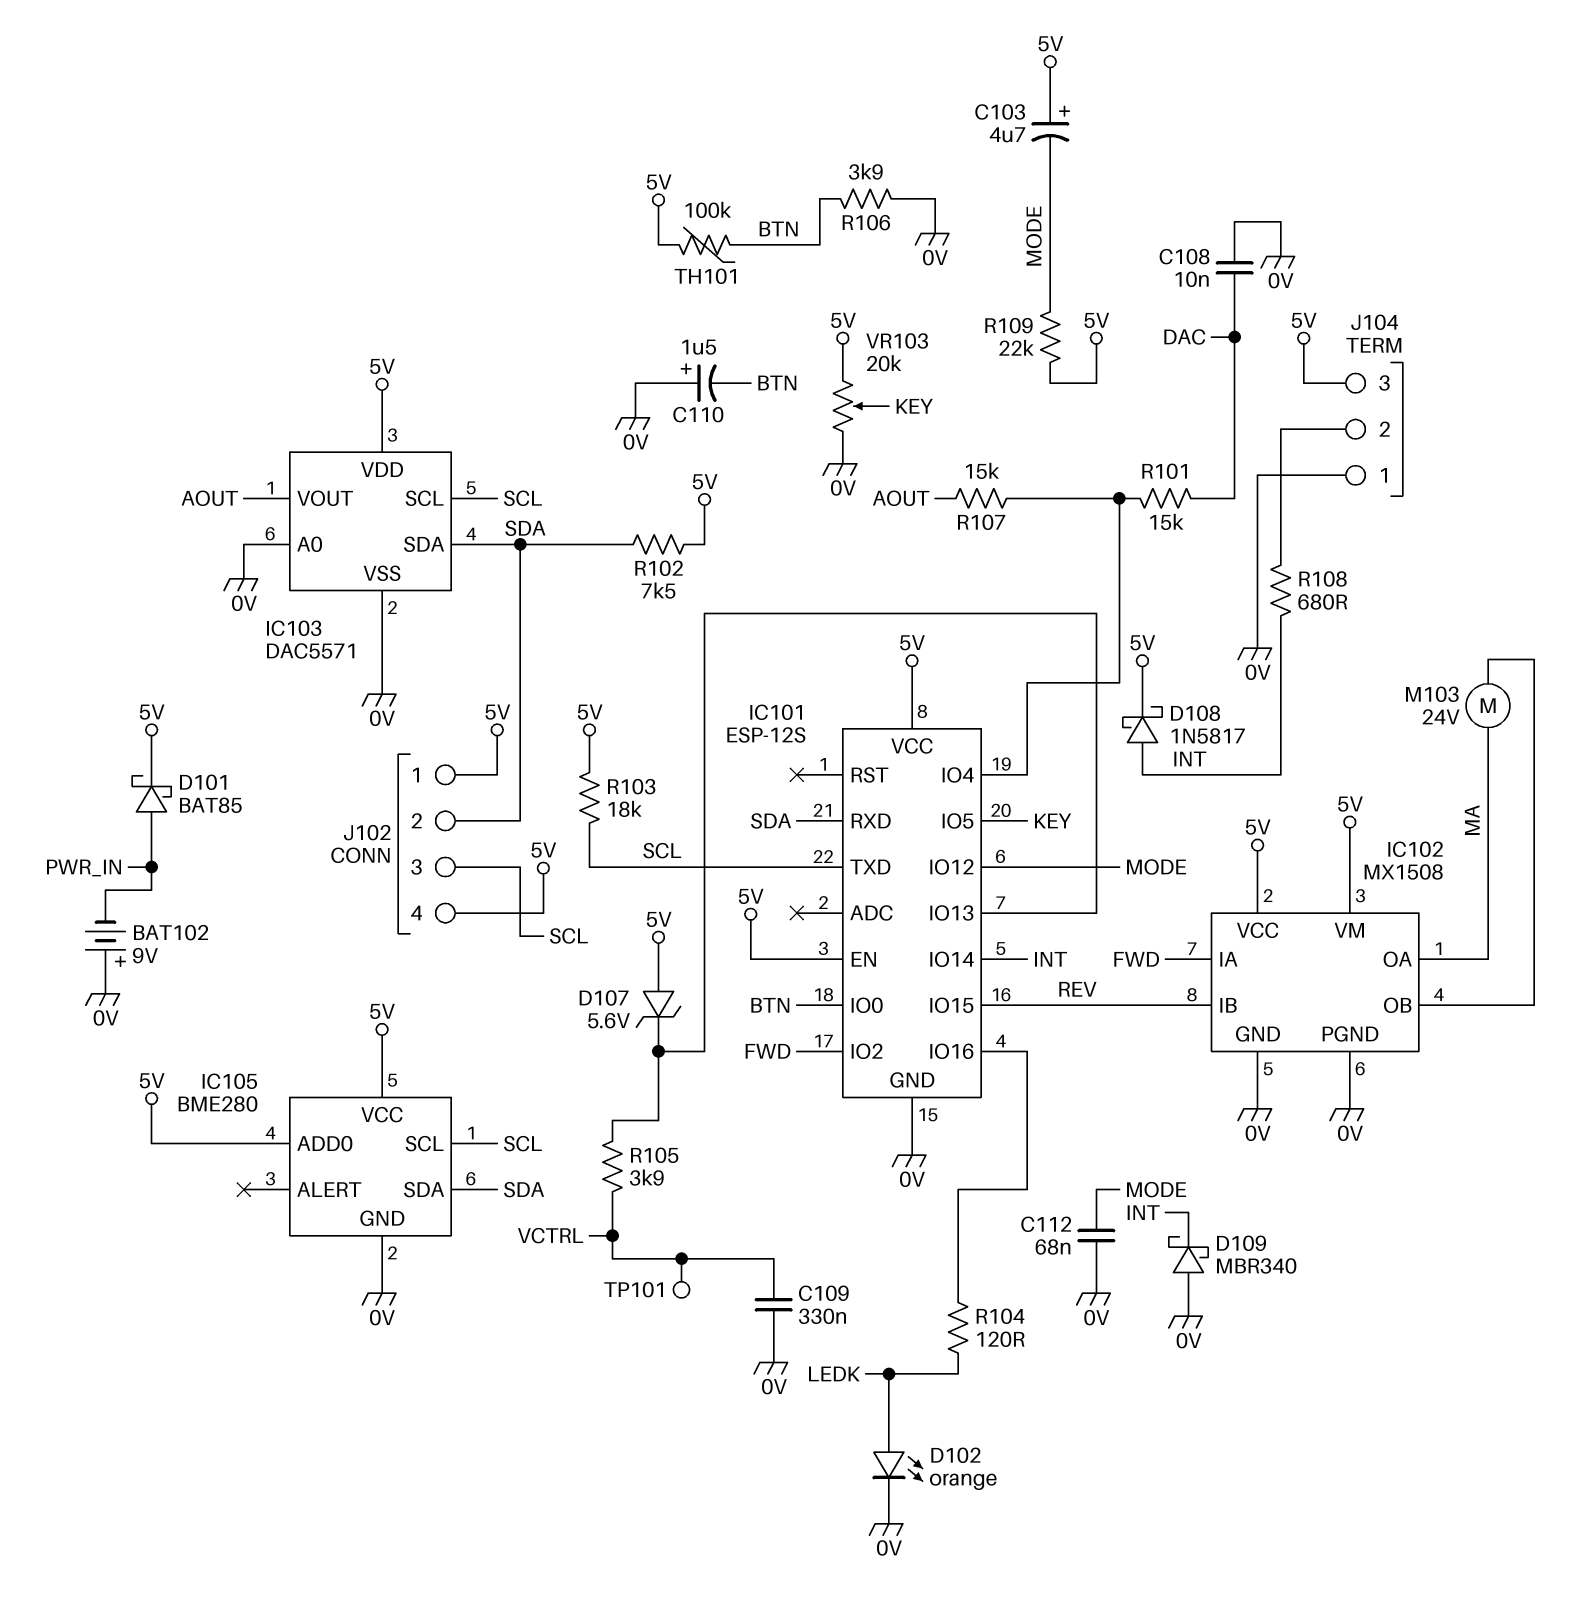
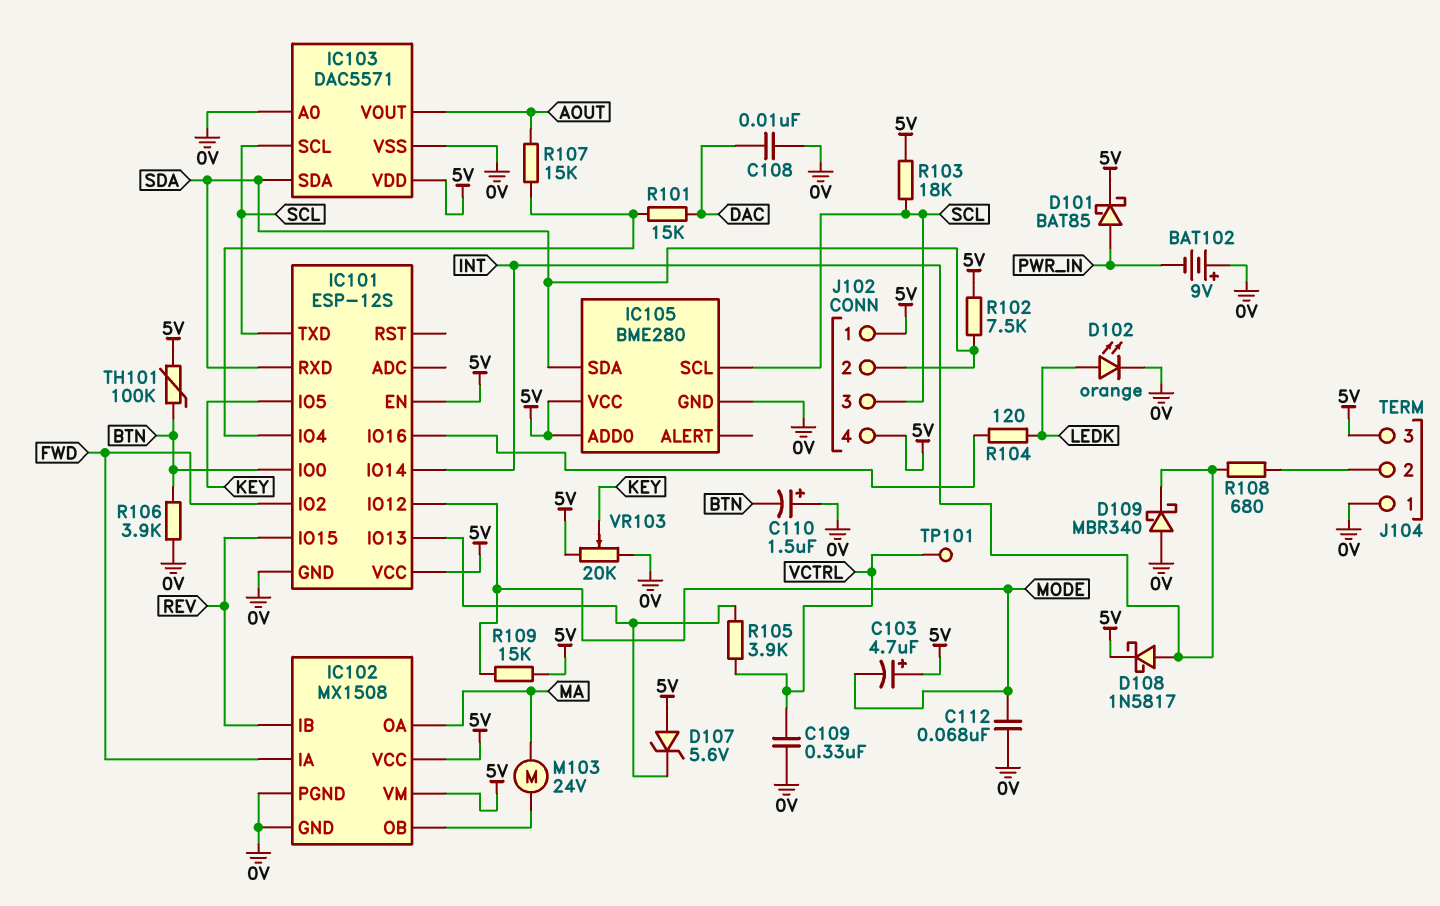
R109: 22k (5V, MODE) -> 15k (5V, MODE)

